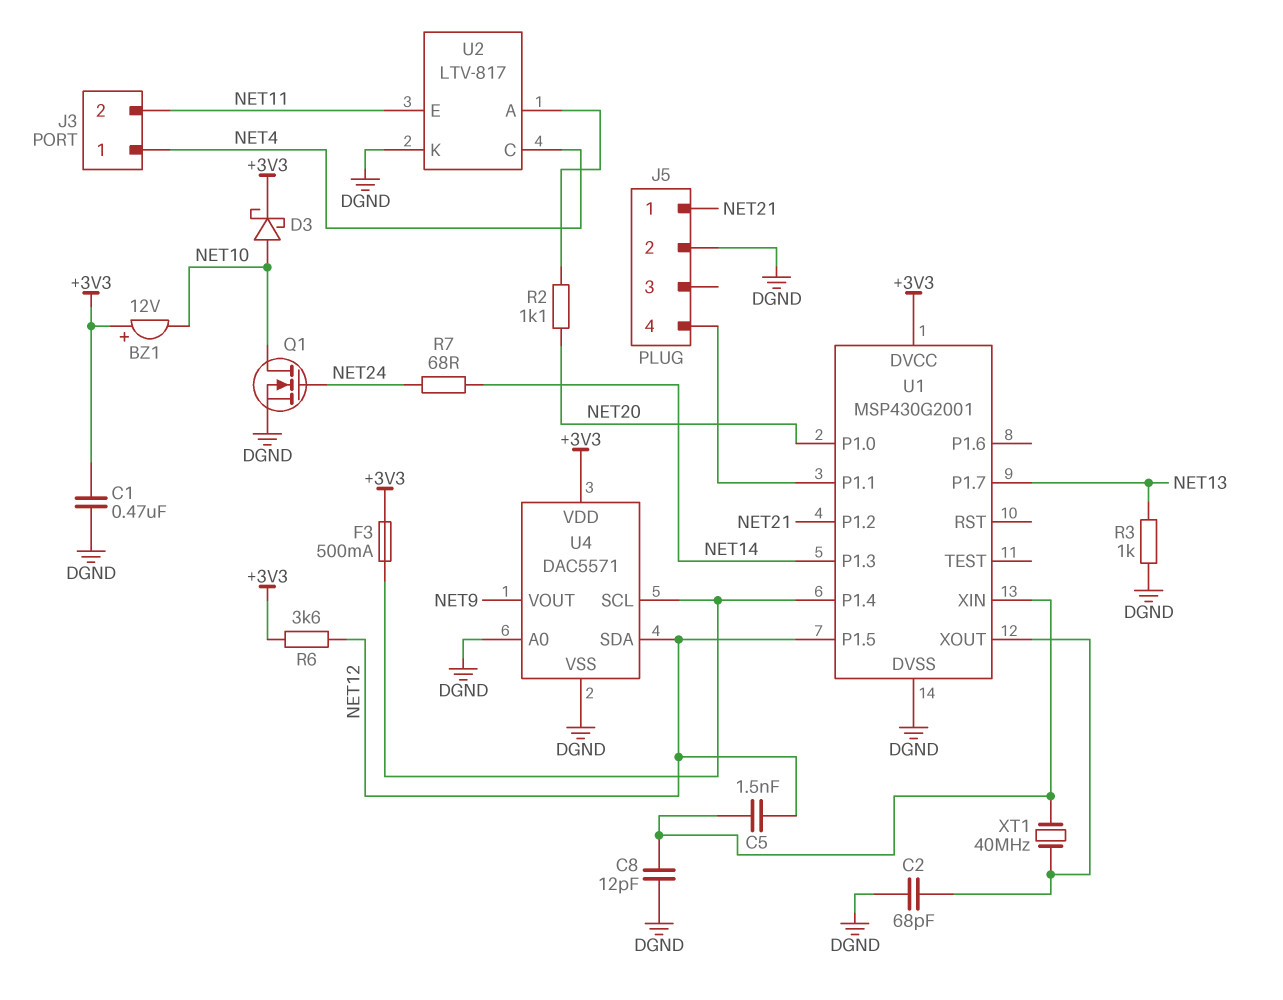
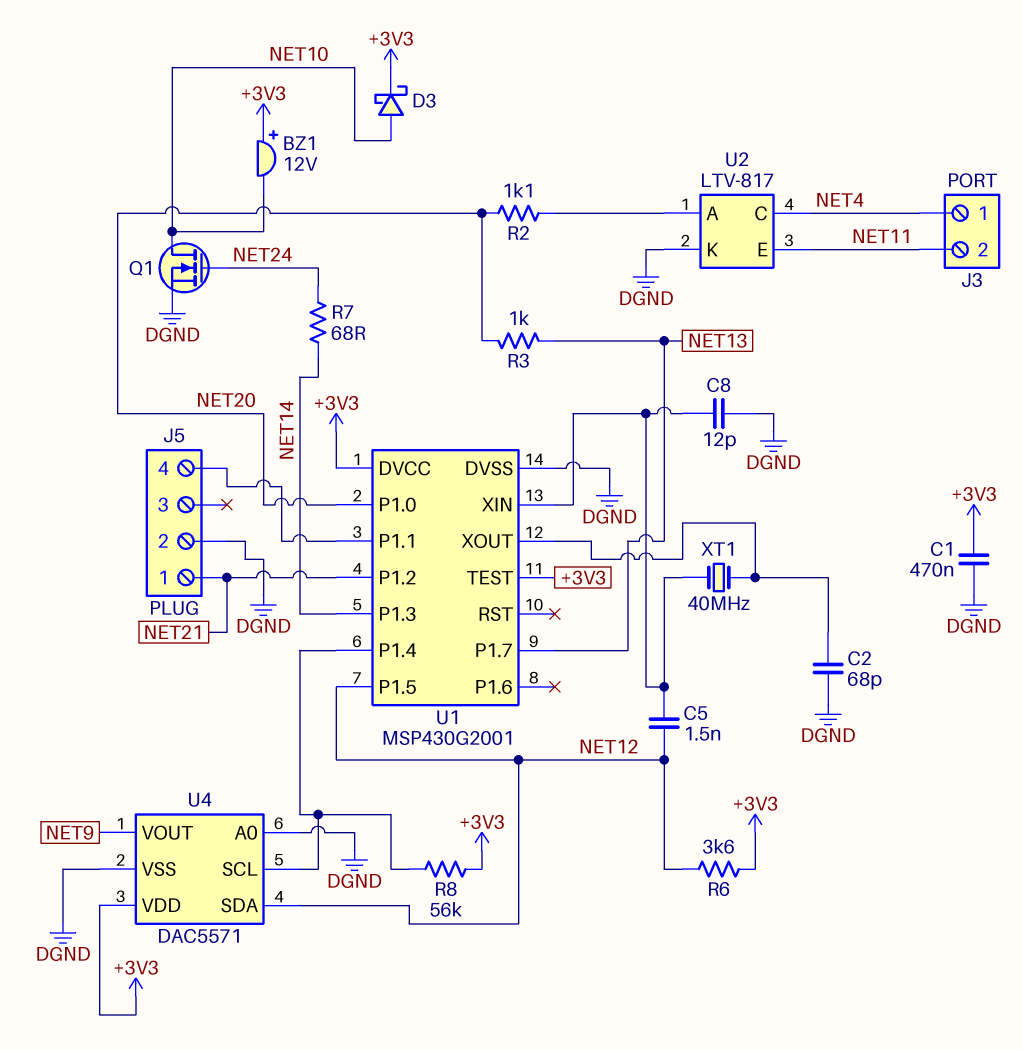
F3: 500mA (+3V3, U1/P1.4) -> none
R3: 1k (DGND, NET13) -> 1k (NET13, NET20)
R8: none -> 56k (+3V3, U1/P1.4)
U1 pin TEST: none -> +3V3

